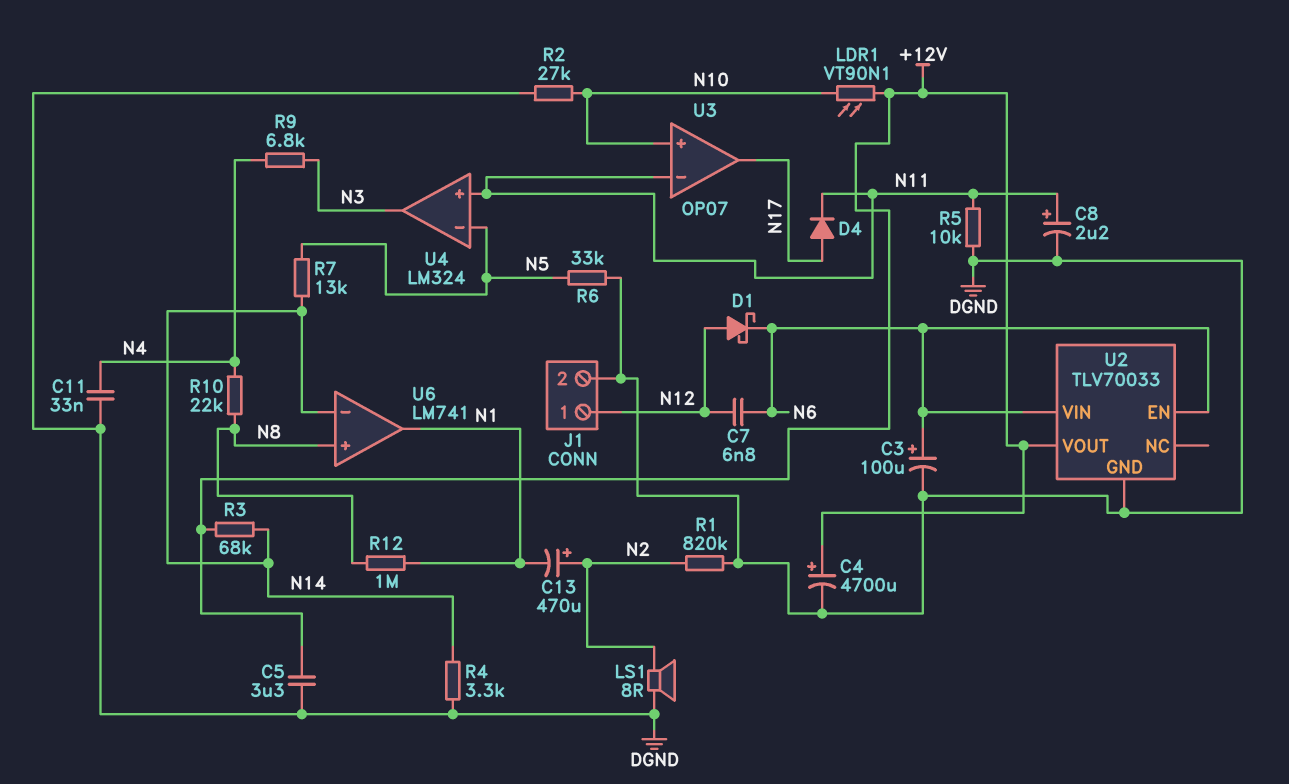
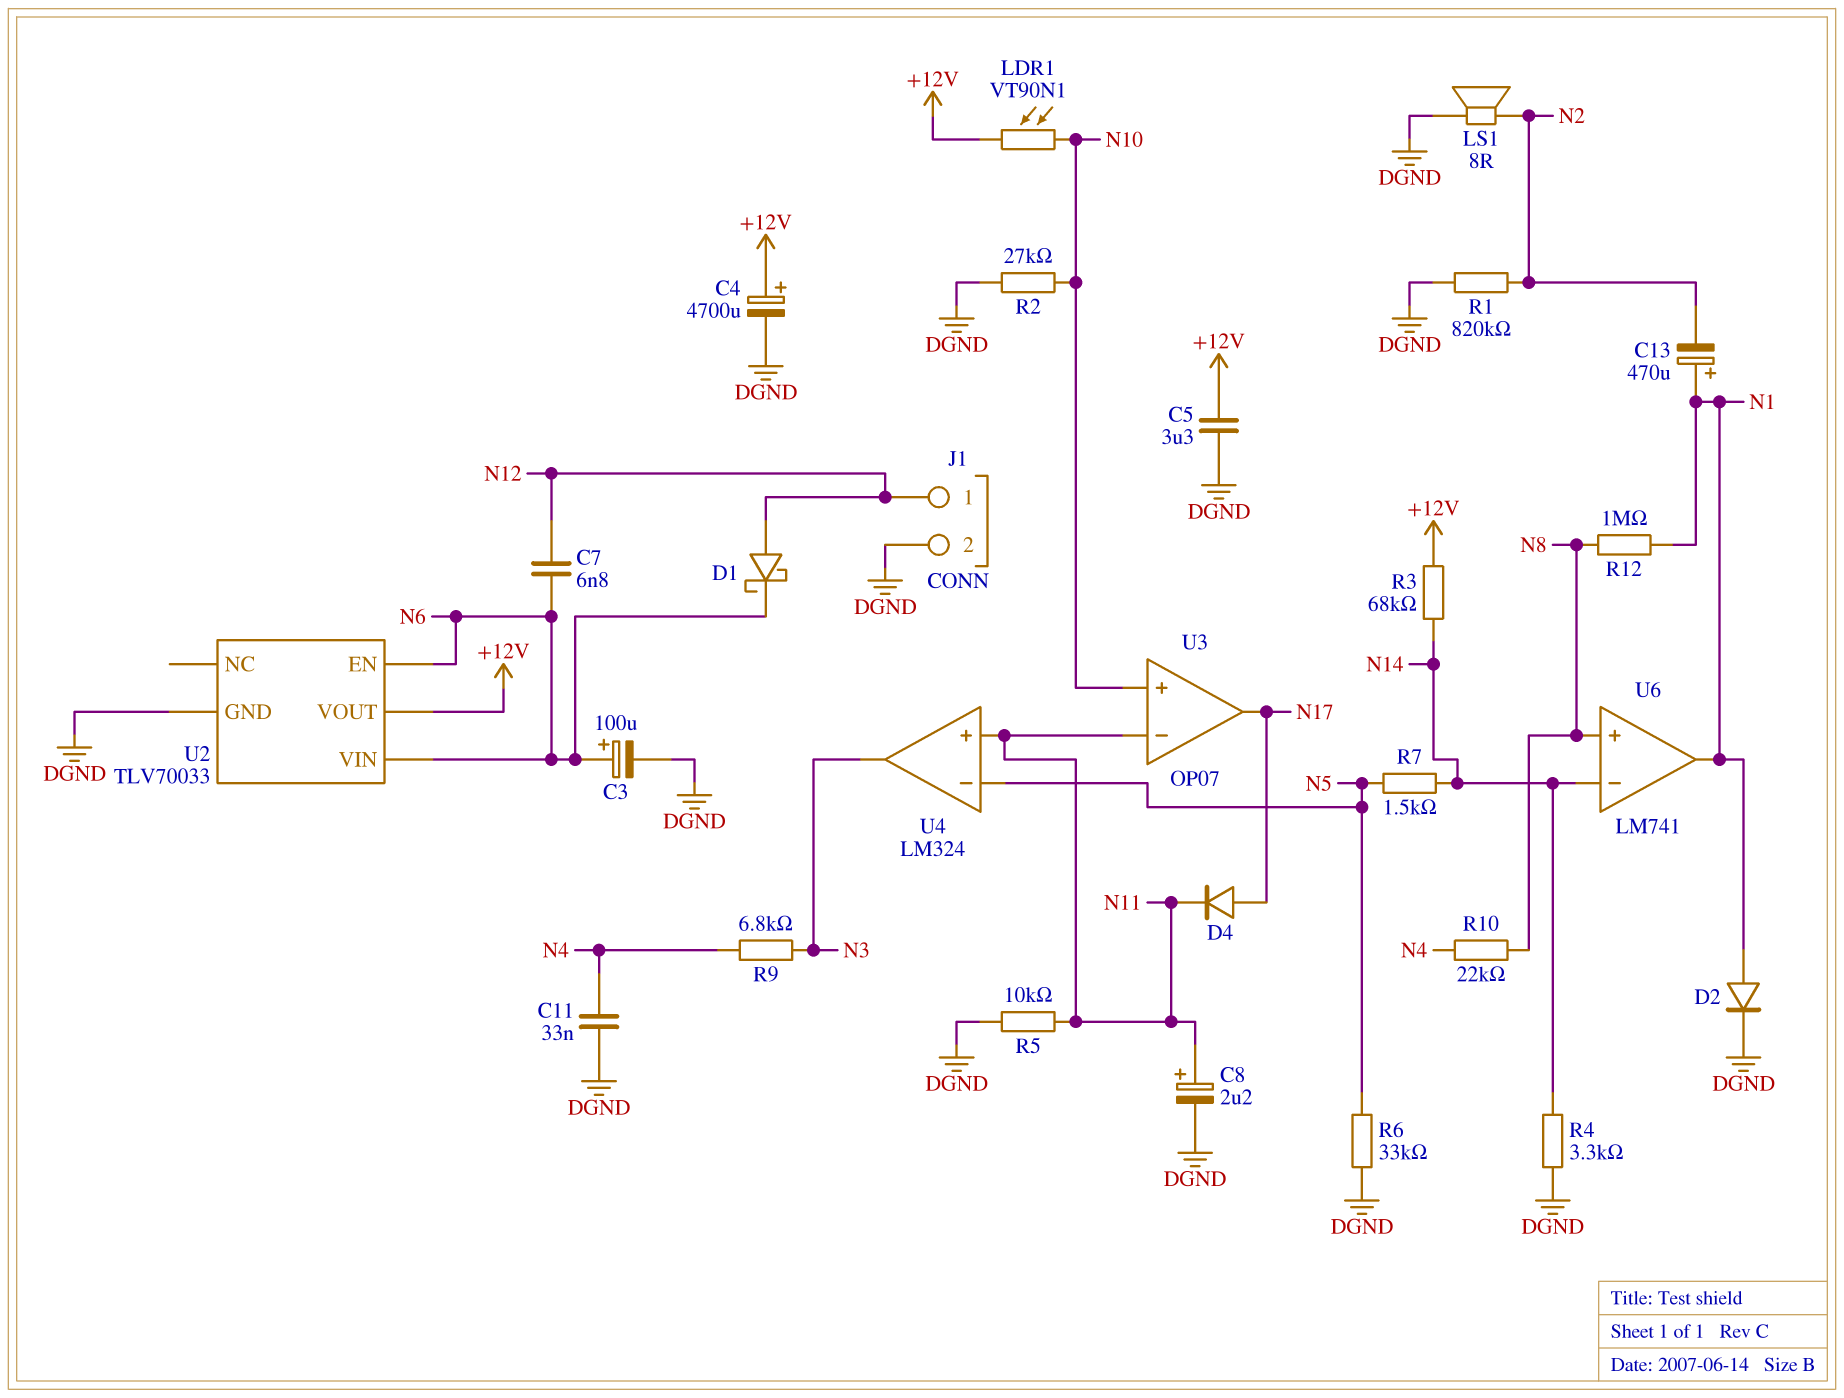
C13: 470uF (plus N2, minus N1) -> 470uF (plus N1, minus N2)
D2: none -> diode (A N1, K DGND)
R7: 13k (N5, N14) -> 1.5k (N5, N14)

